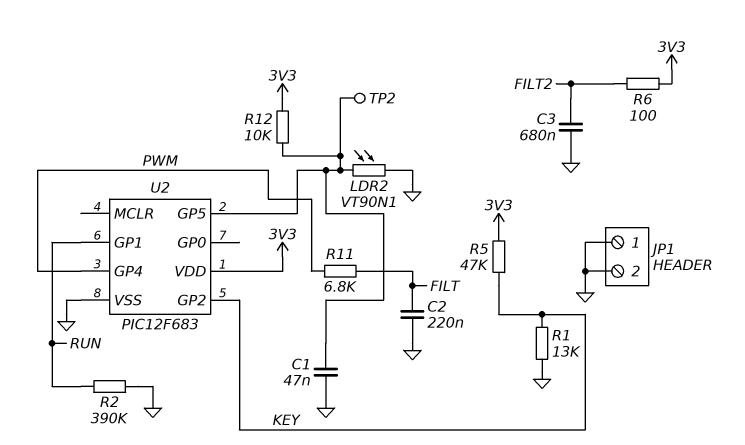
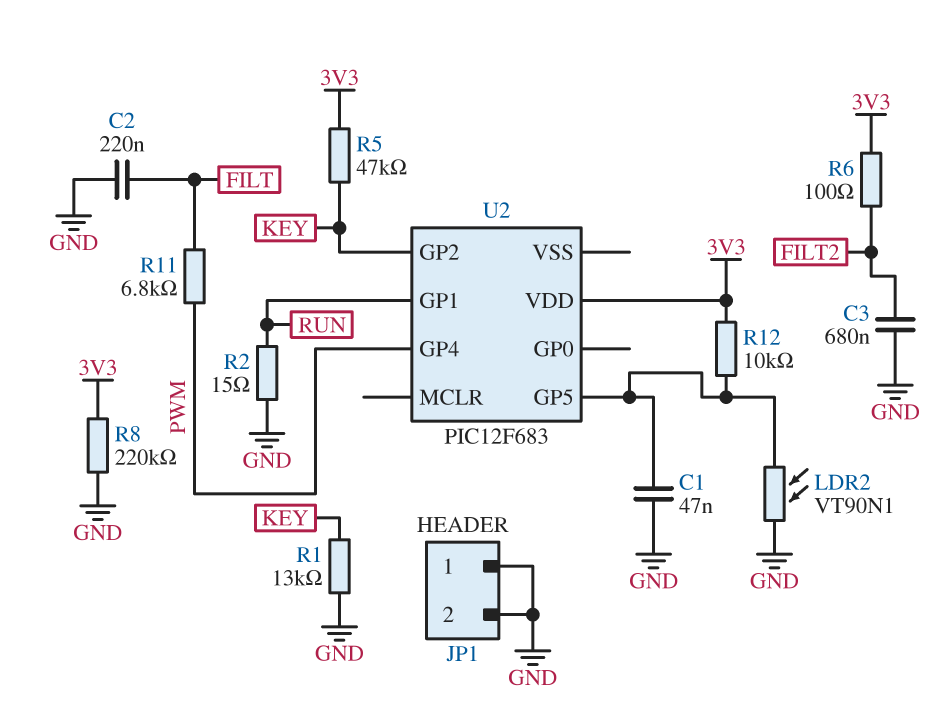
R2: 390k (GND, RUN) -> 15 (GND, RUN)
R8: none -> 220k (3V3, GND)
TP2: test point (U2/GP5) -> none
U2 pin VSS: GND -> none

